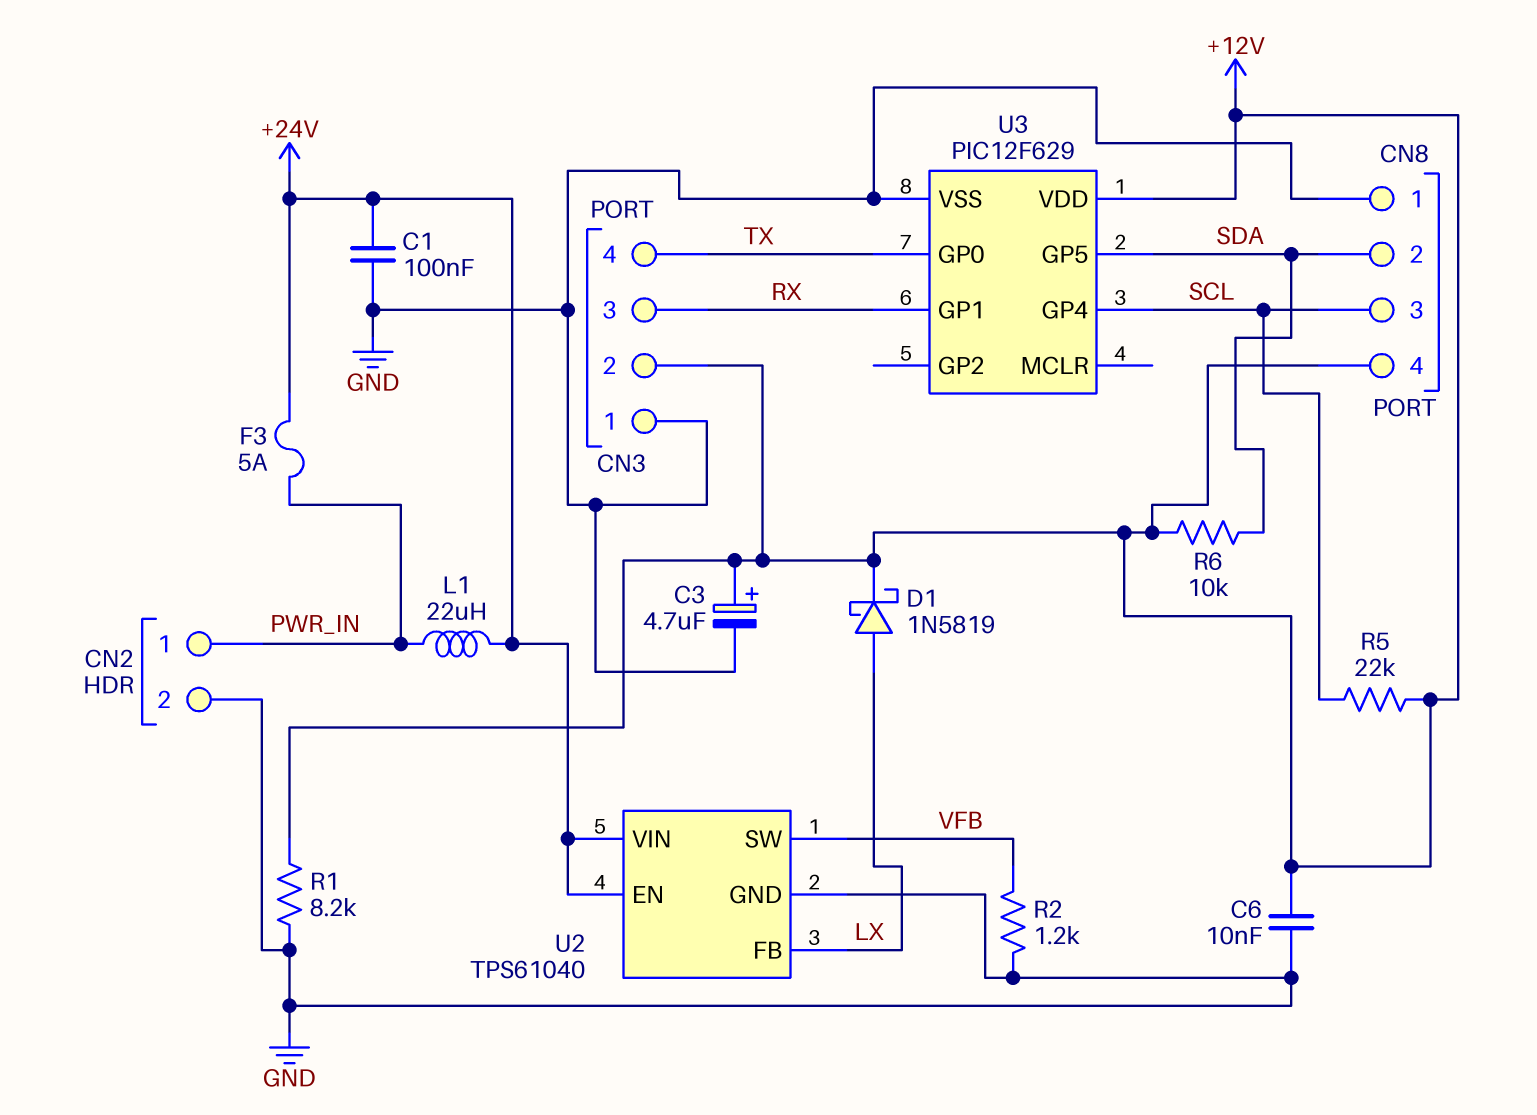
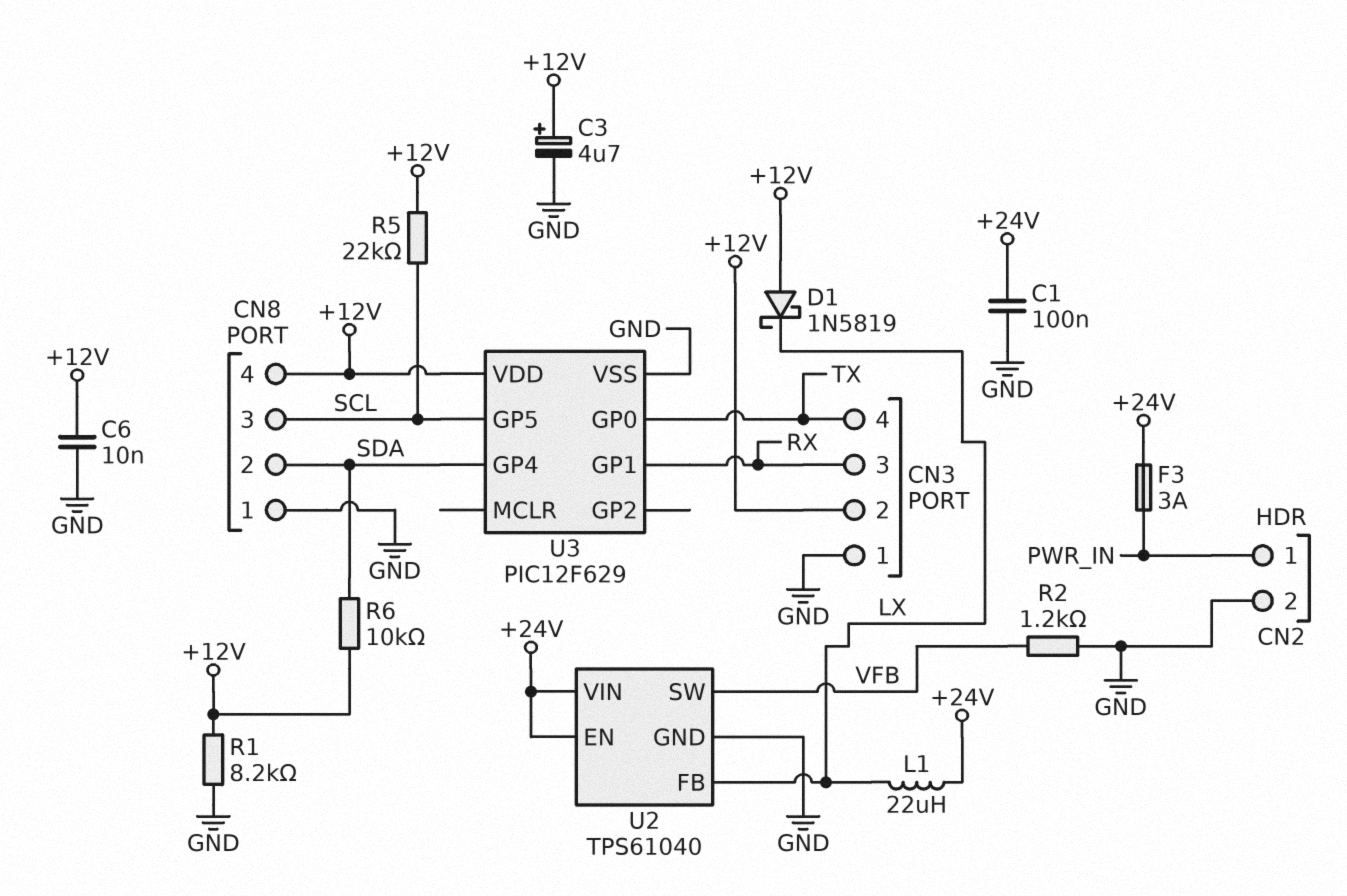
D1: schottky 1N5819 (A LX, K +12V) -> schottky 1N5819 (A +12V, K LX)
F3: 5A (+24V, PWR_IN) -> 3A (+24V, PWR_IN)
L1: 22uH (+24V, PWR_IN) -> 22uH (+24V, LX)
U3 pin GP4: SCL -> SDA
U3 pin GP5: SDA -> SCL

